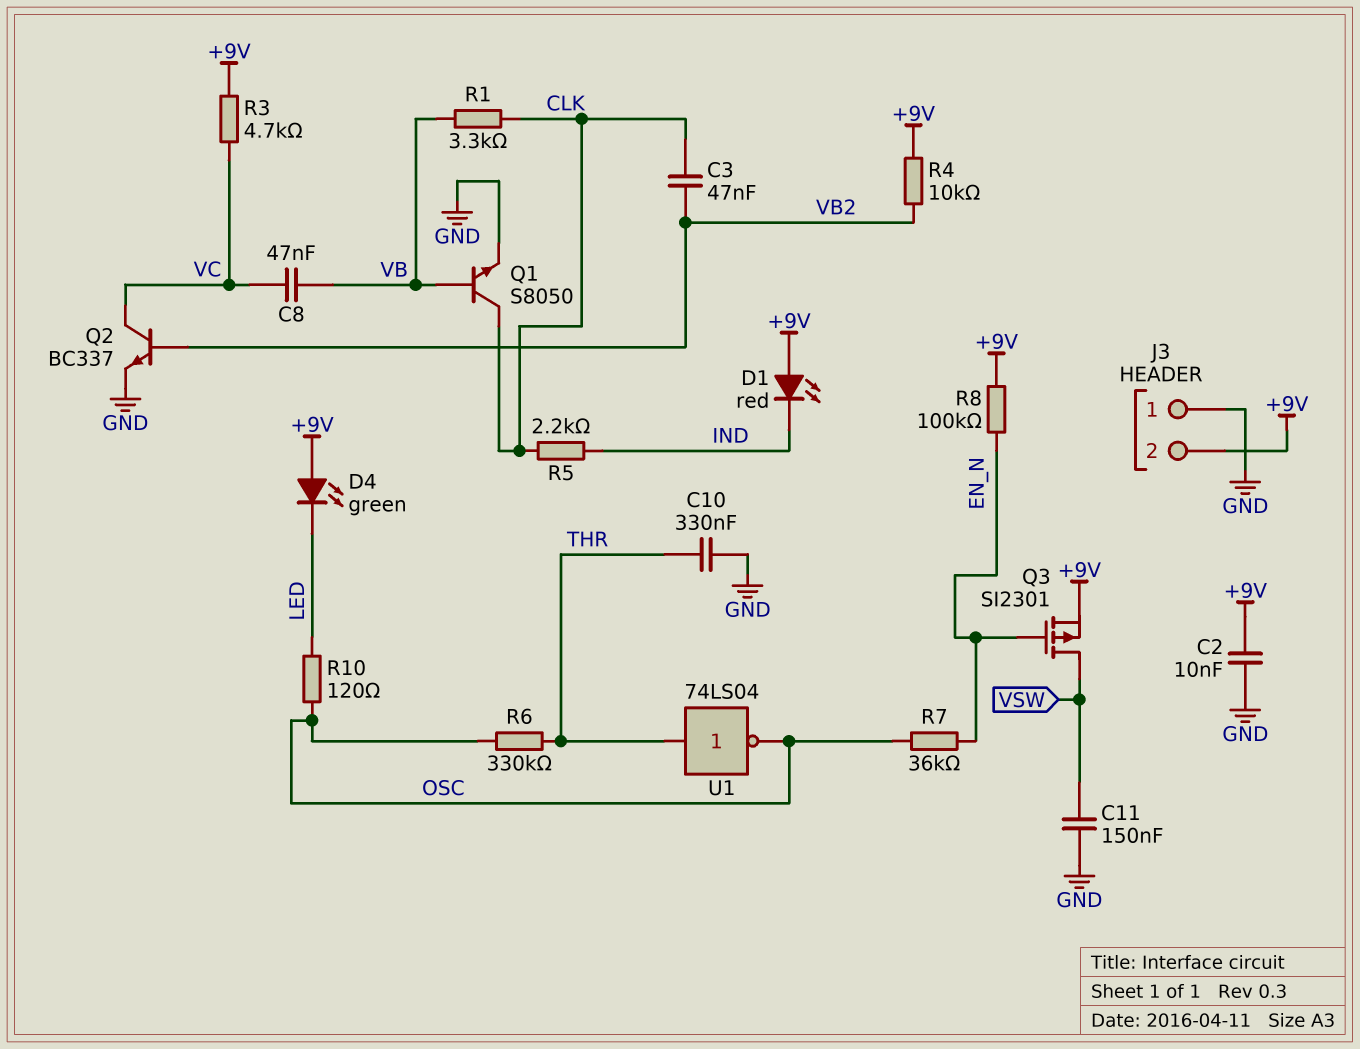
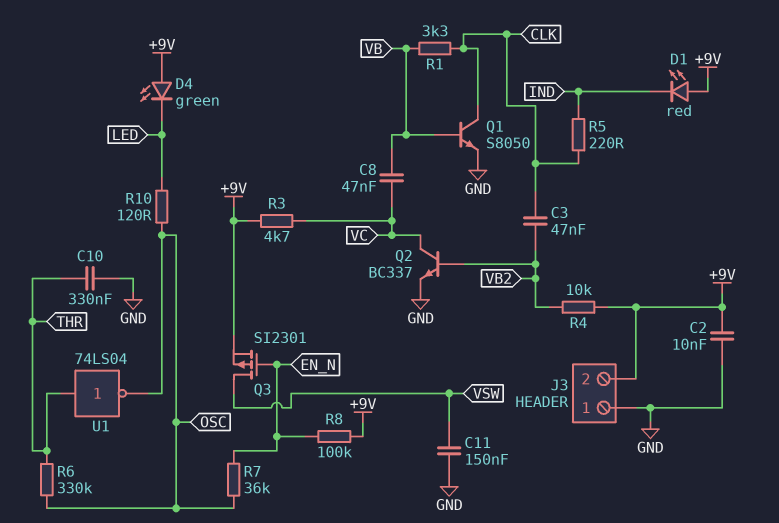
R5: 2.2k (CLK, IND) -> 220 (CLK, IND)

